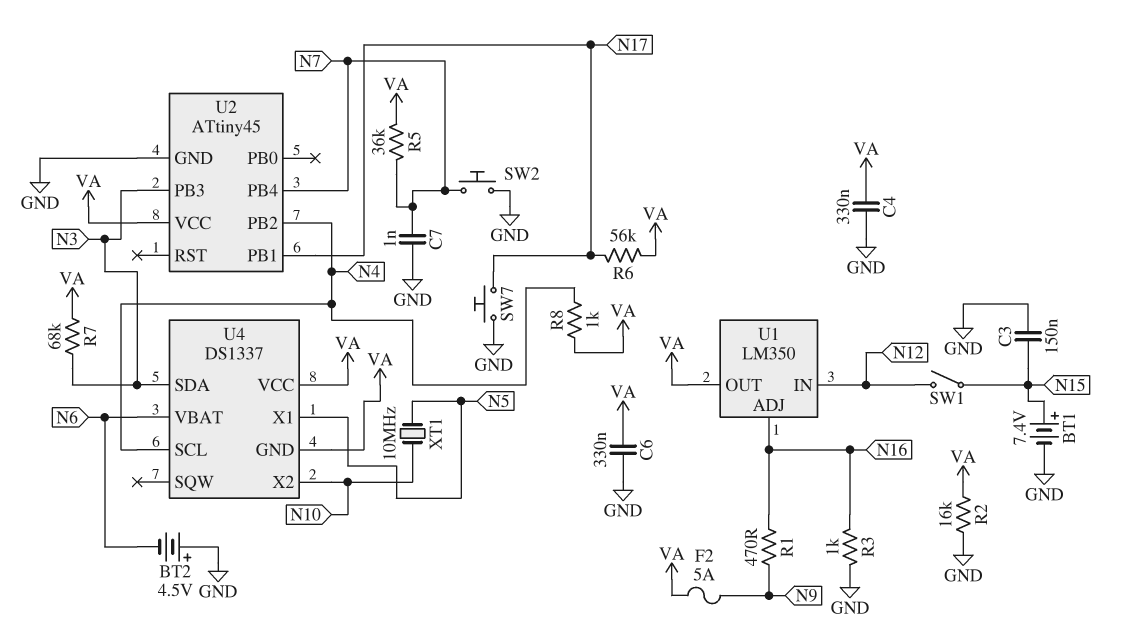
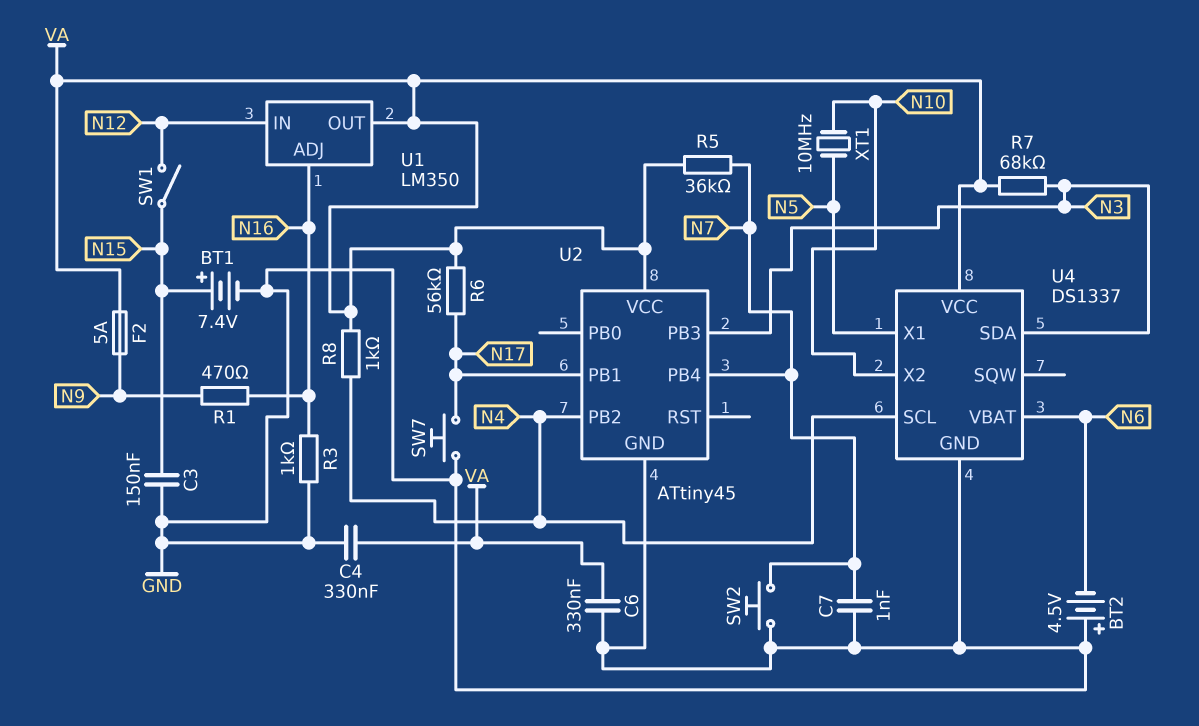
R2: 16k (GND, VA) -> none
U4 pin GND: VA -> GND

